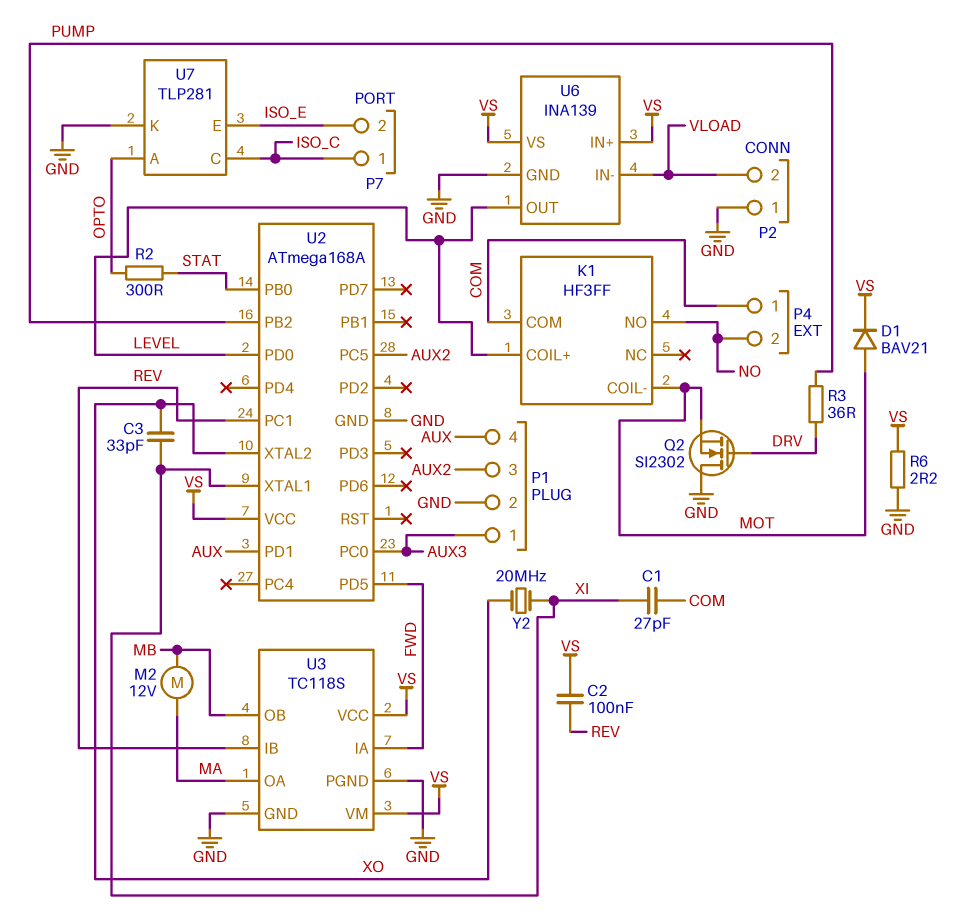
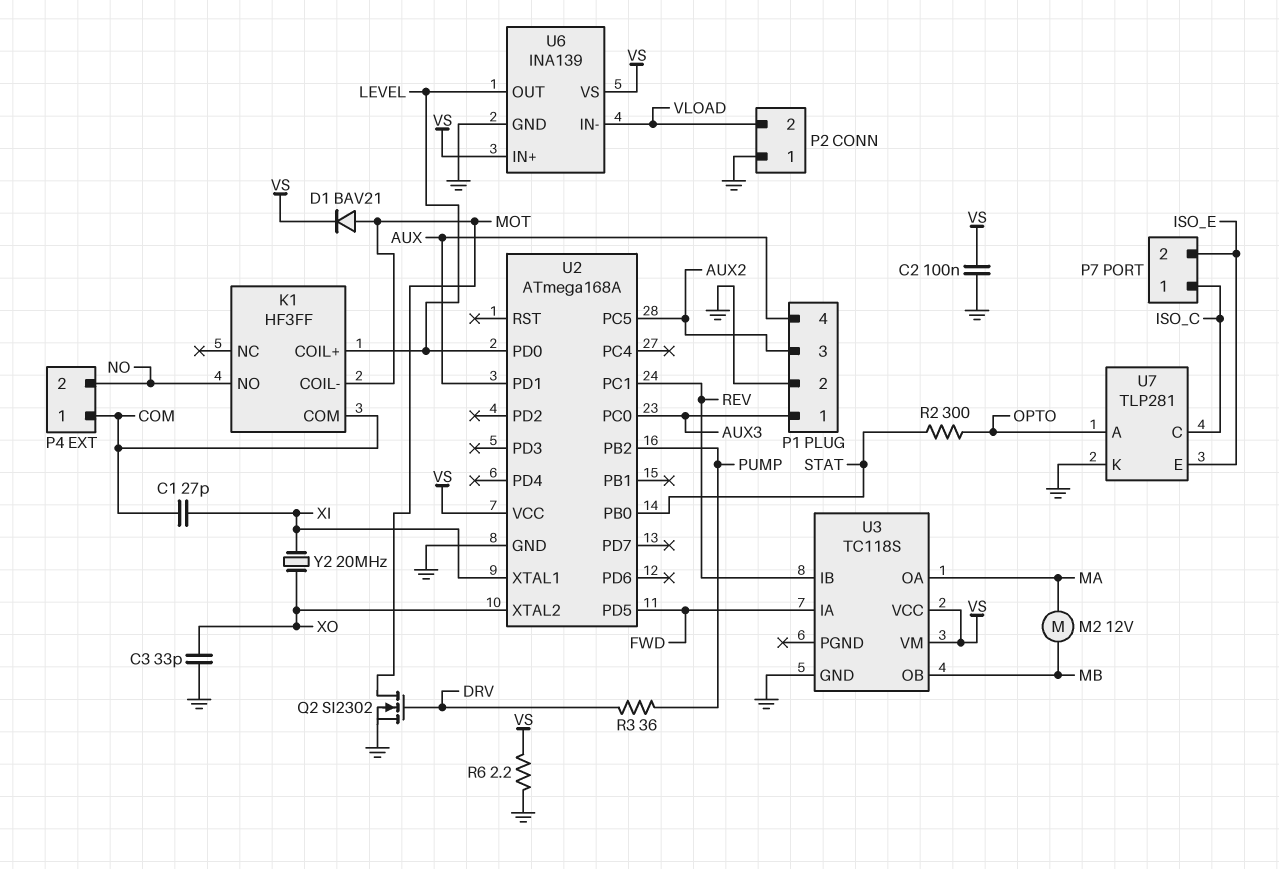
C2: 100nF (REV, VS) -> 100nF (GND, VS)
C3: 33pF (XI, XO) -> 33pF (GND, XO)
Q2: NMOS SI2302 (G DRV, D GND, S MOT) -> NMOS SI2302 (G DRV, D MOT, S GND)
U3 pin PGND: GND -> none

